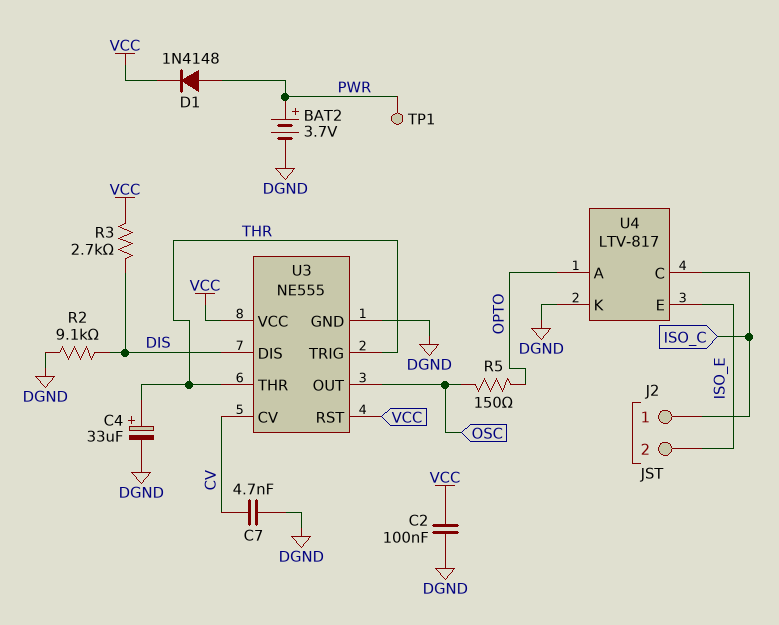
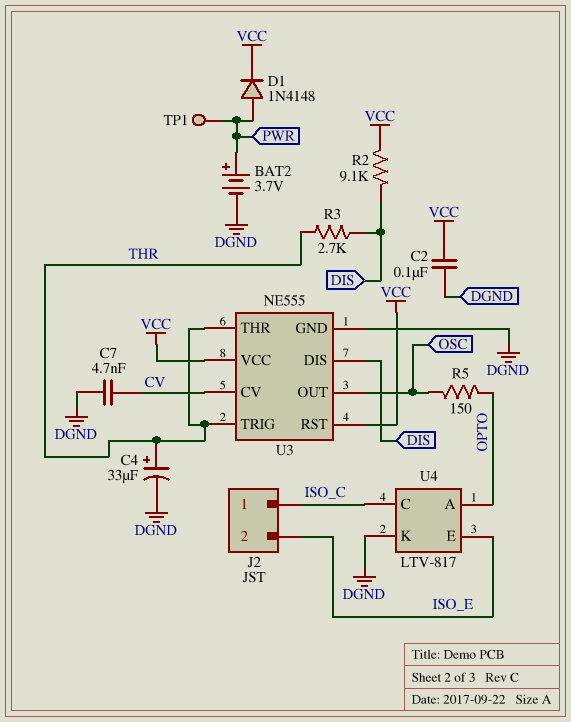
R2: 9.1k (DGND, DIS) -> 9.1k (DIS, VCC)
R3: 2.7k (DIS, VCC) -> 2.7k (DIS, THR)

